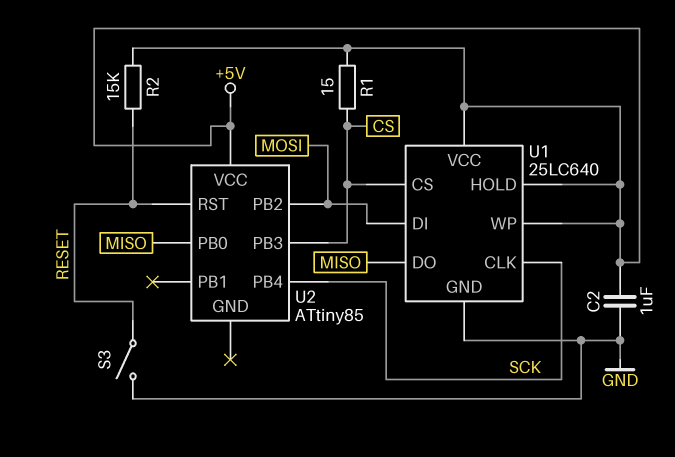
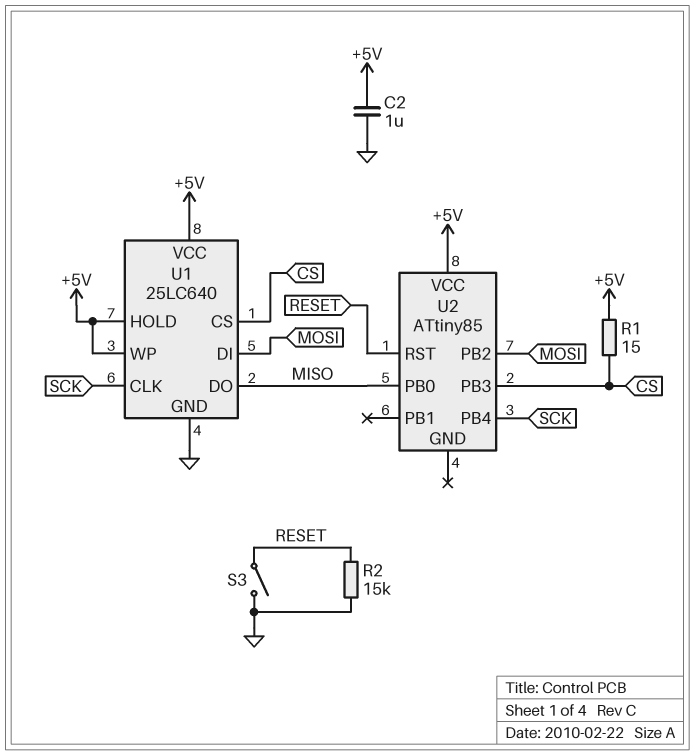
R2: 15k (+5V, RESET) -> 15k (GND, RESET)

